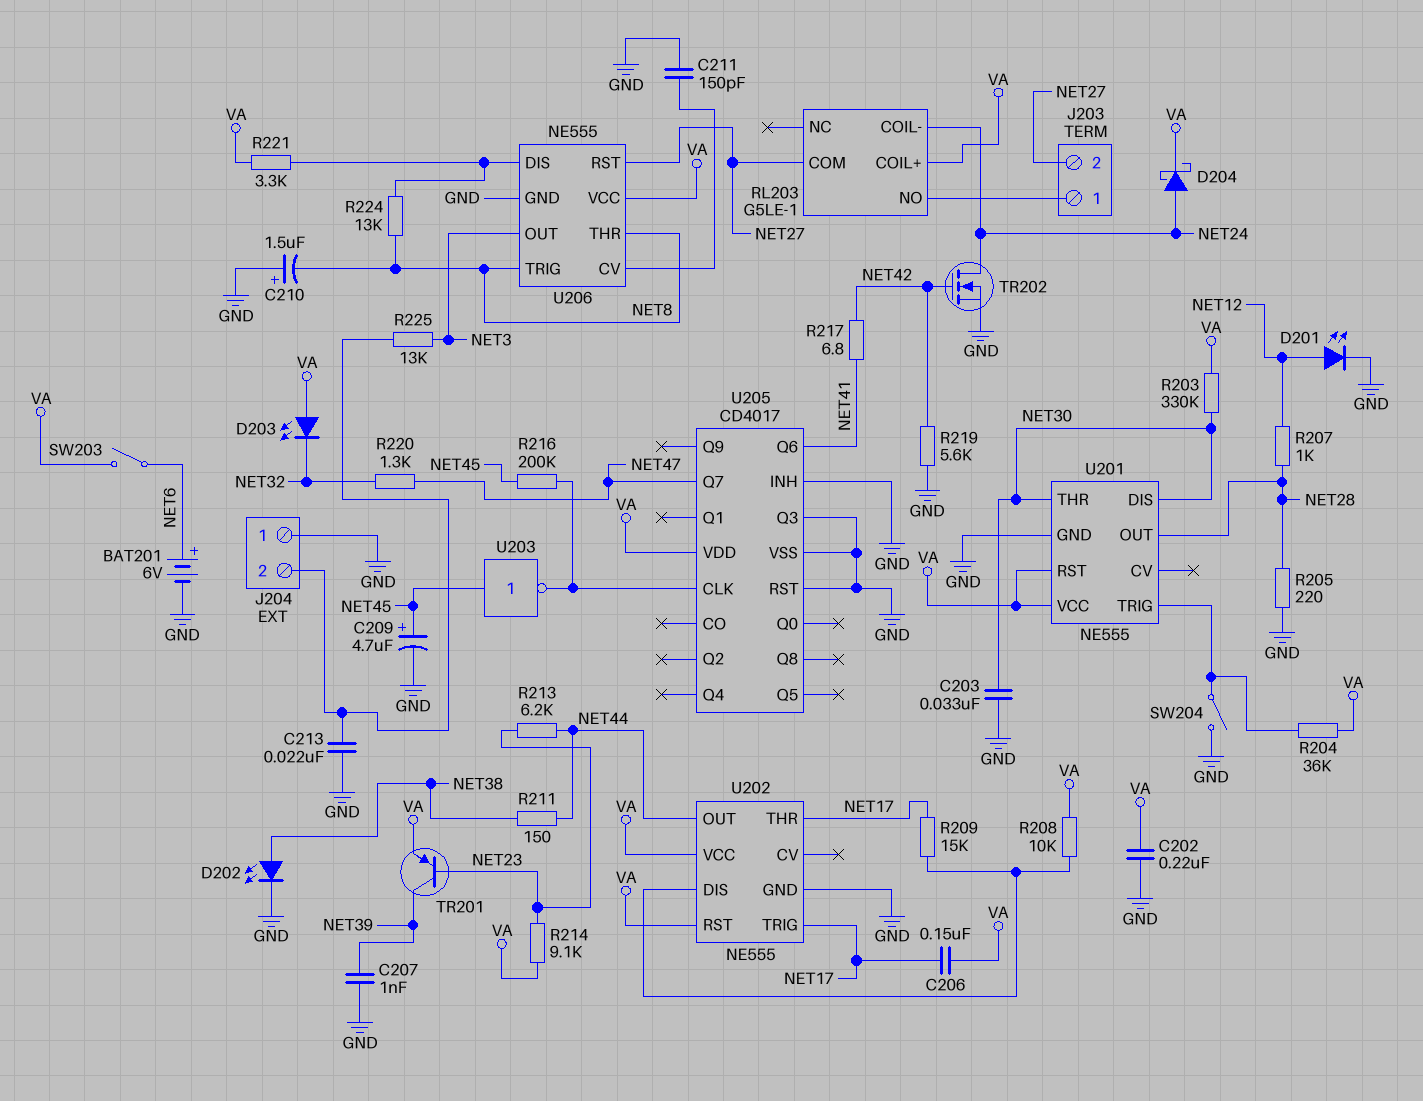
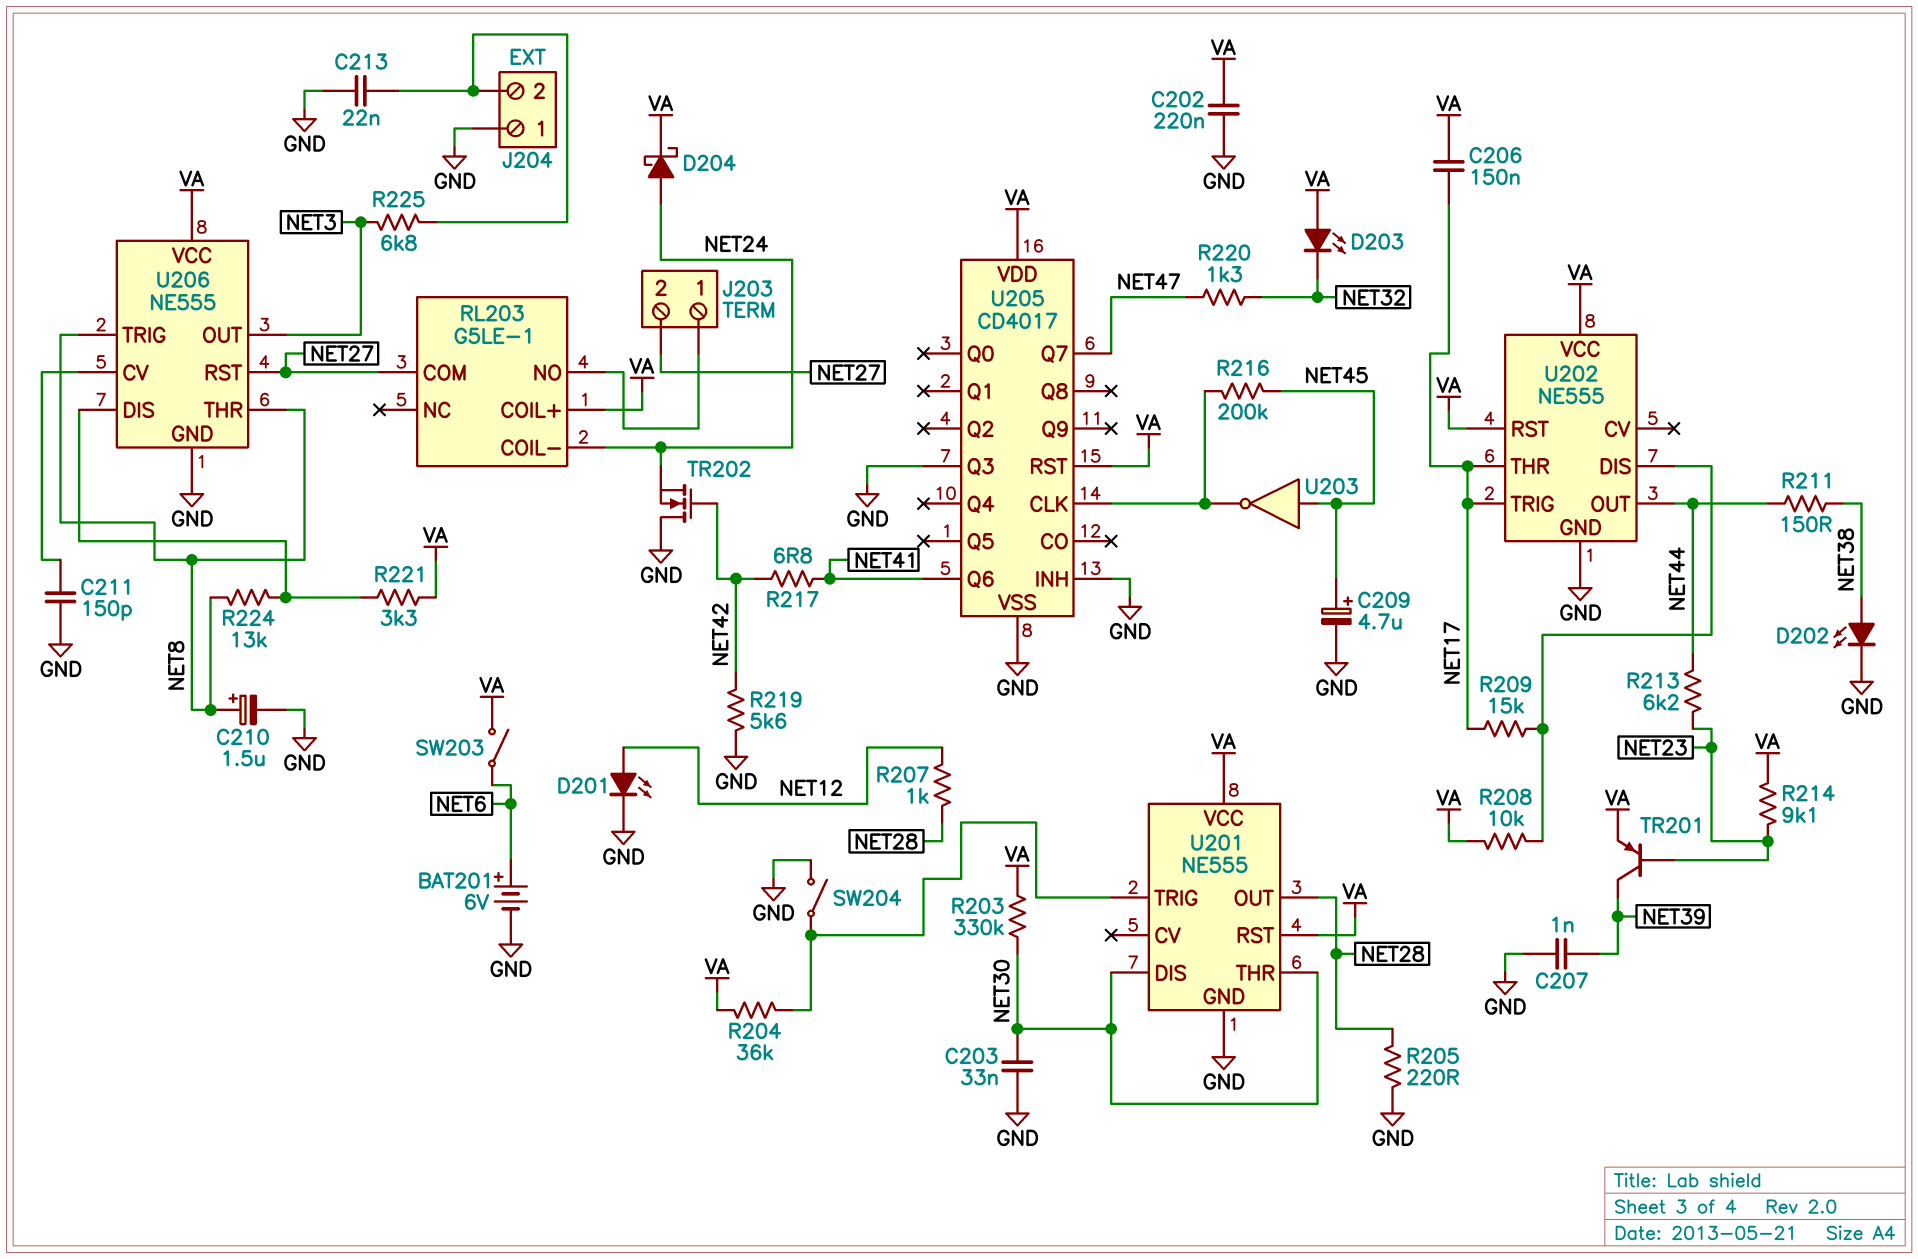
C210: 1.5uF (plus GND, minus NET8) -> 1.5uF (plus NET8, minus GND)
R225: 13k (J204/2, NET3) -> 6.8k (J204/2, NET3)
TR202: NMOS (G NET42, D NET24, S GND) -> NMOS (G NET42, D GND, S NET24)
U205 pin RST: GND -> VA

